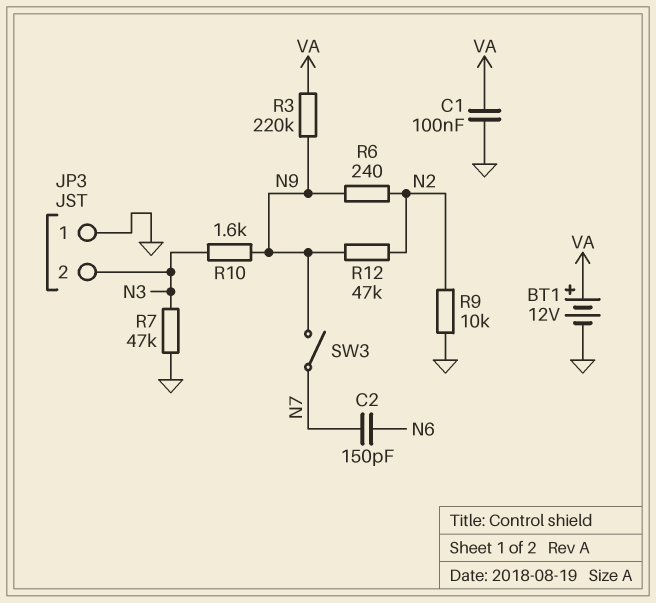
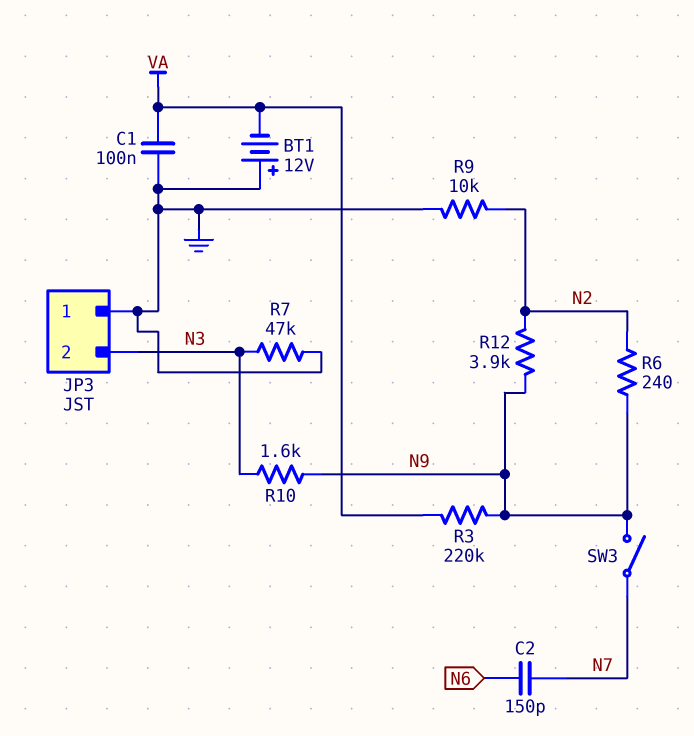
BT1: 12V (plus VA, minus GND) -> 12V (plus GND, minus VA)
R12: 47k (N2, N9) -> 3.9k (N2, N9)

